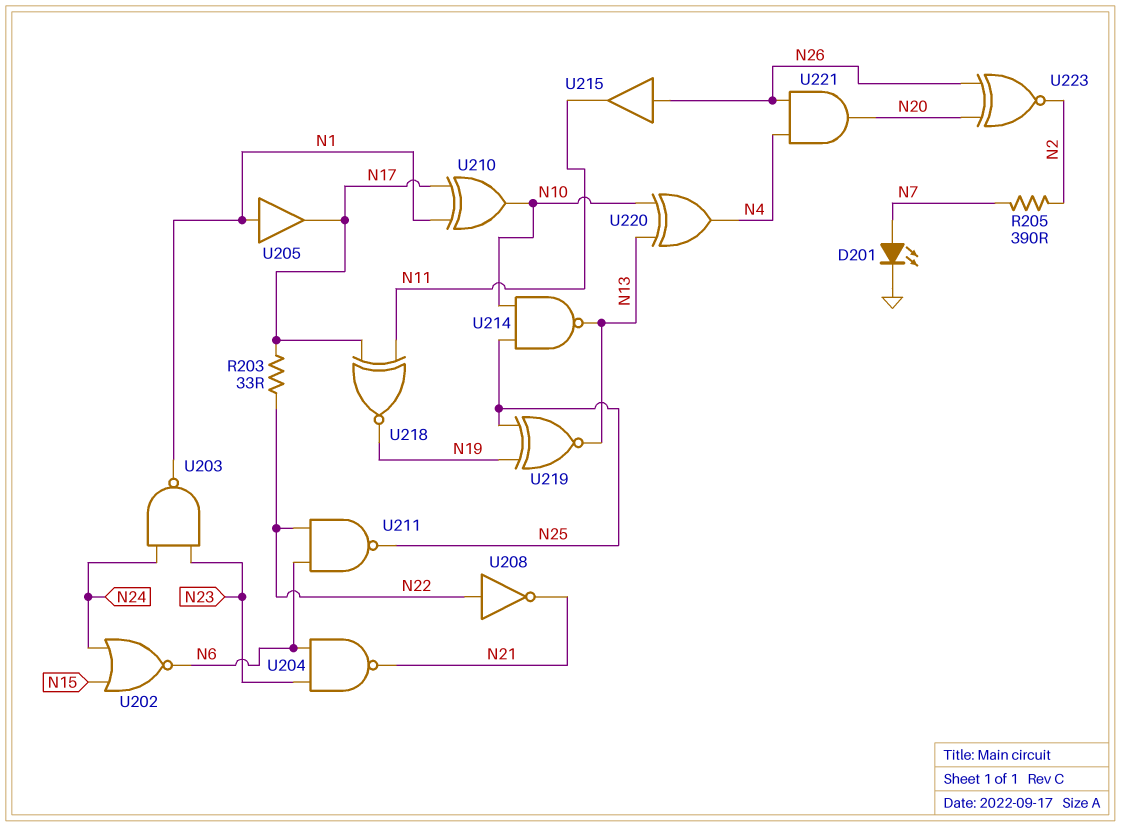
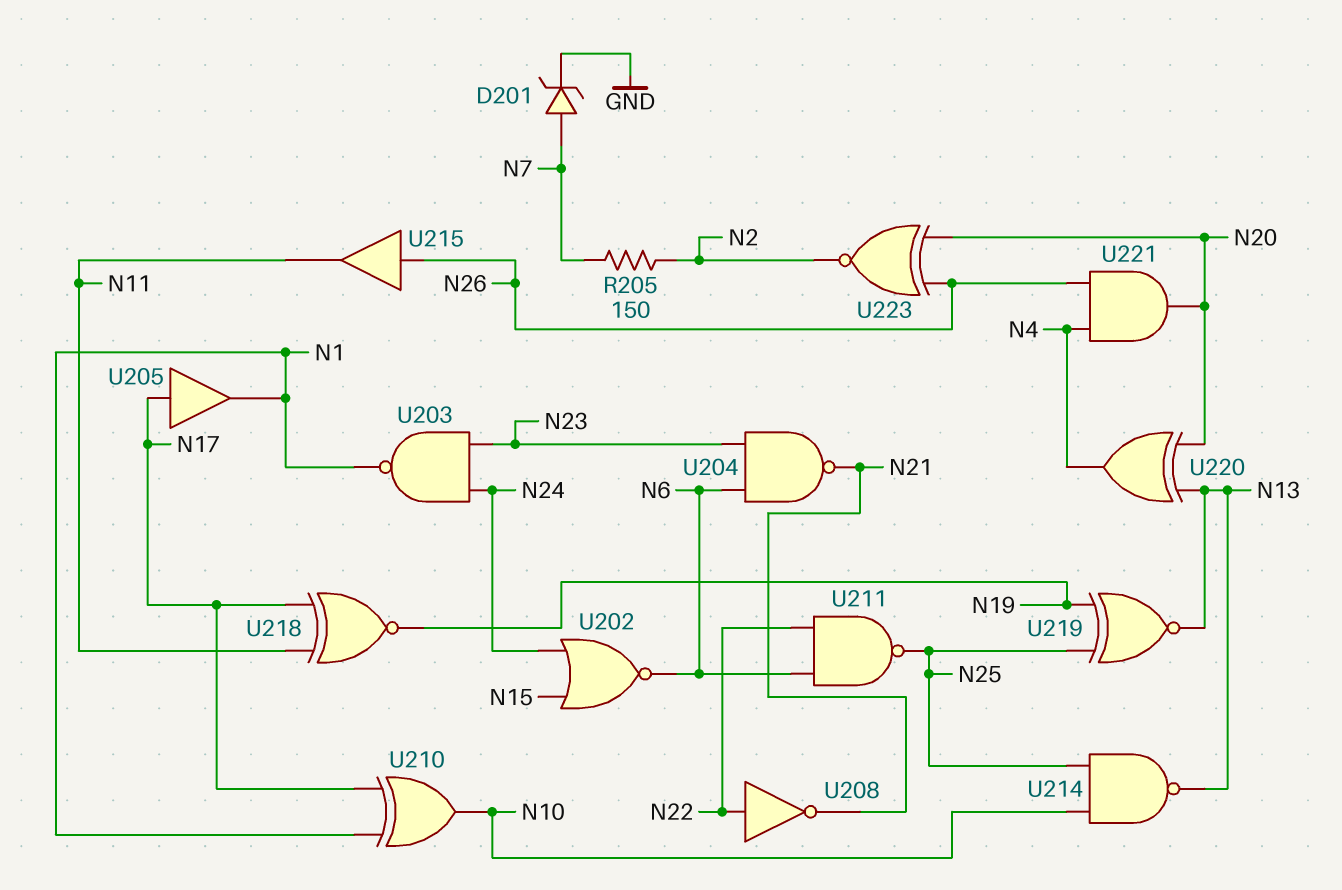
D201: LED (A N7, K GND) -> zener (A N7, K GND)
R203: 33 (N17, N22) -> none
R205: 390 (N2, N7) -> 150 (N2, N7)
U205: buffer (in N1, out N17) -> buffer (in N17, out N1)
U220: XOR (in N10, in N13, out N4) -> XOR (in N13, in N20, out N4)

